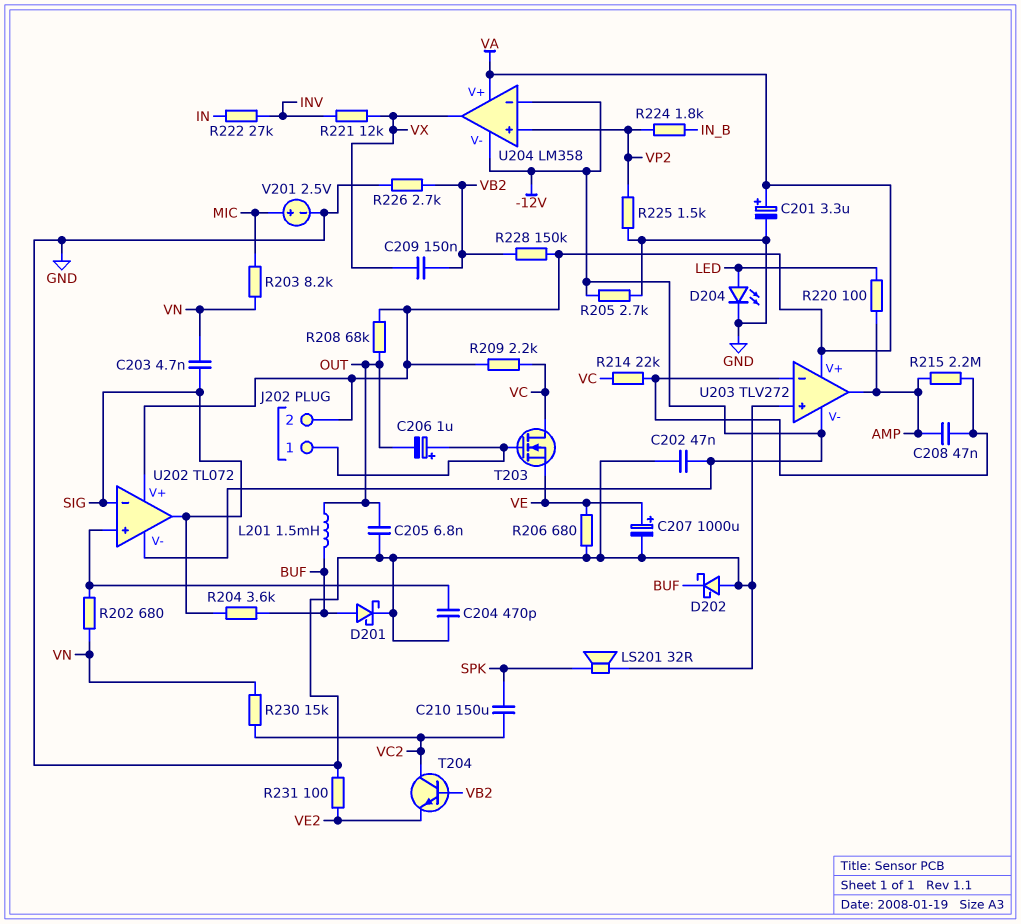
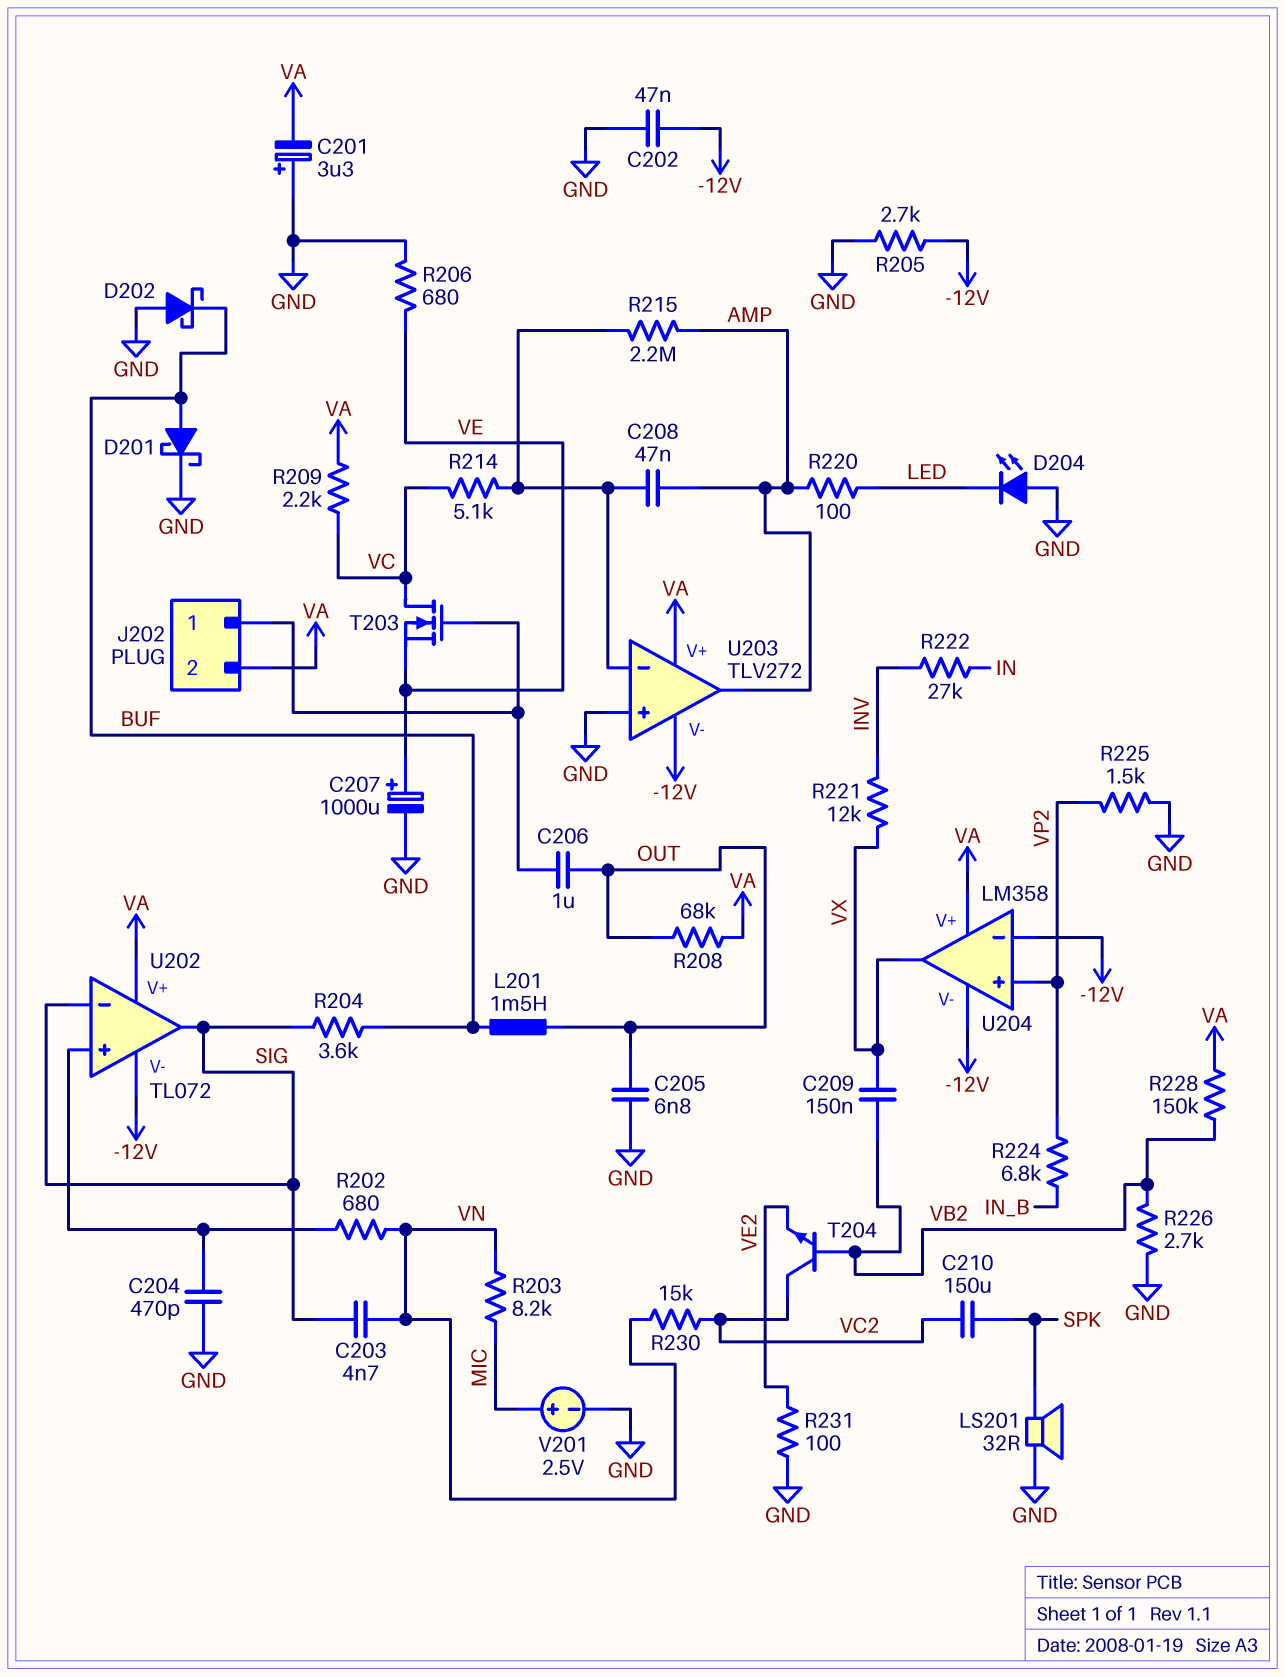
C201: 3.3uF (plus VA, minus GND) -> 3.3uF (plus GND, minus VA)
C206: 1uF (plus J202/1, minus OUT) -> 1uF (J202/1, OUT)
D204: LED (A LED, K GND) -> LED (A GND, K LED)
R214: 22k (U203/in-, VC) -> 5.1k (U203/in-, VC)
R224: 1.8k (IN_B, VP2) -> 6.8k (IN_B, VP2)

